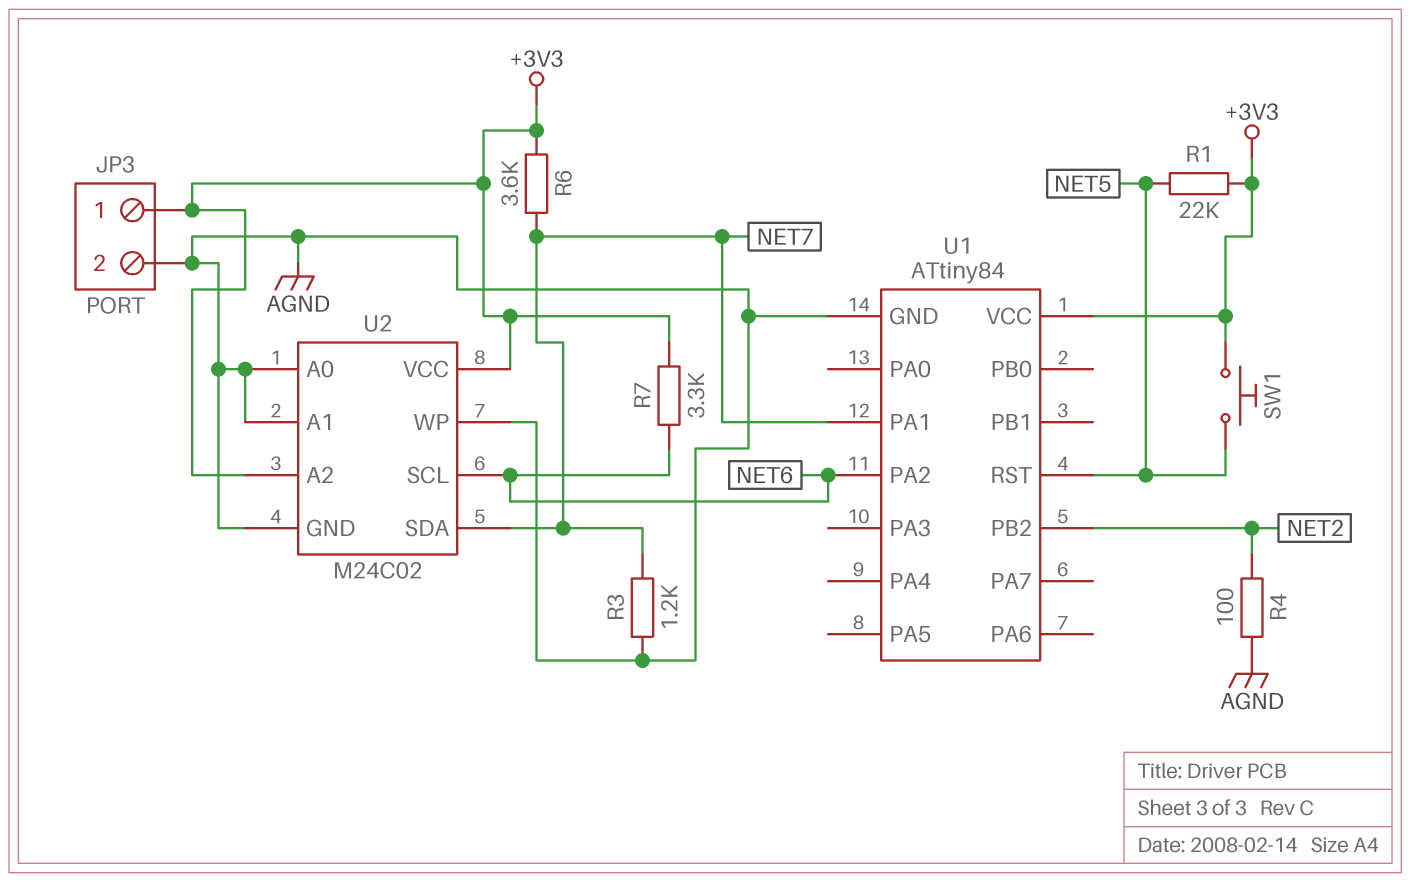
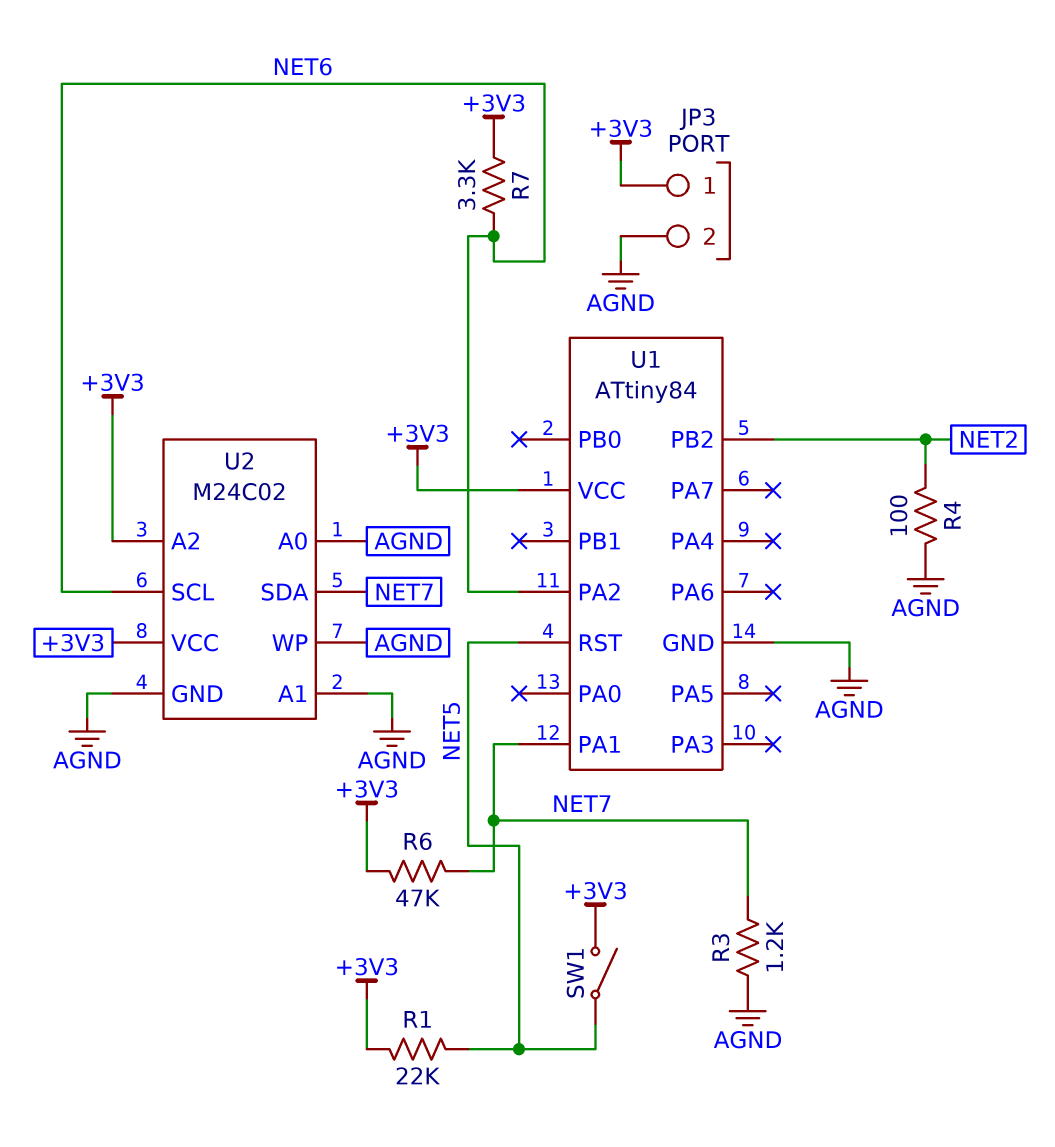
R6: 3.6k (+3V3, NET7) -> 47k (+3V3, NET7)
SW1: button (+3V3, NET5) -> switch (+3V3, NET5)

